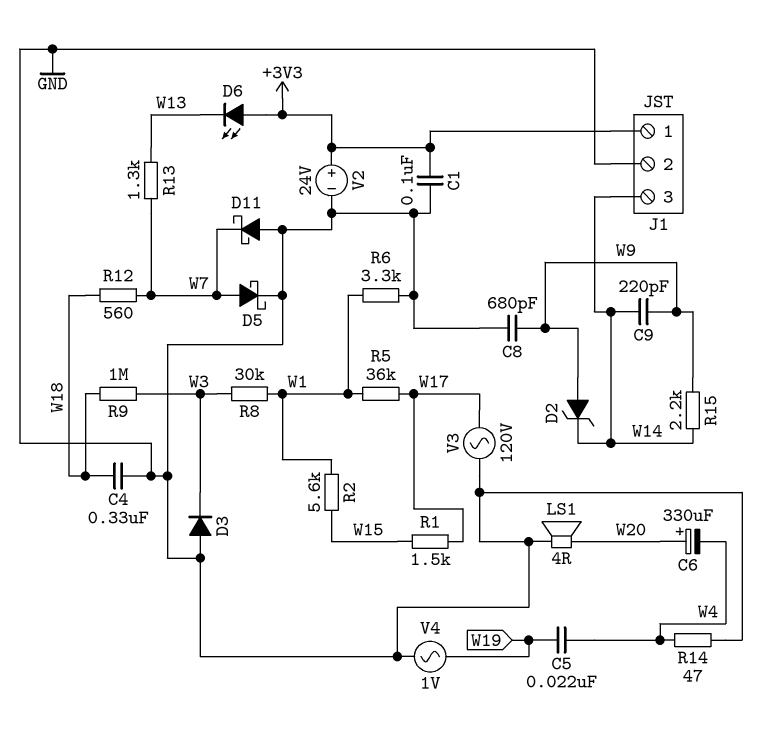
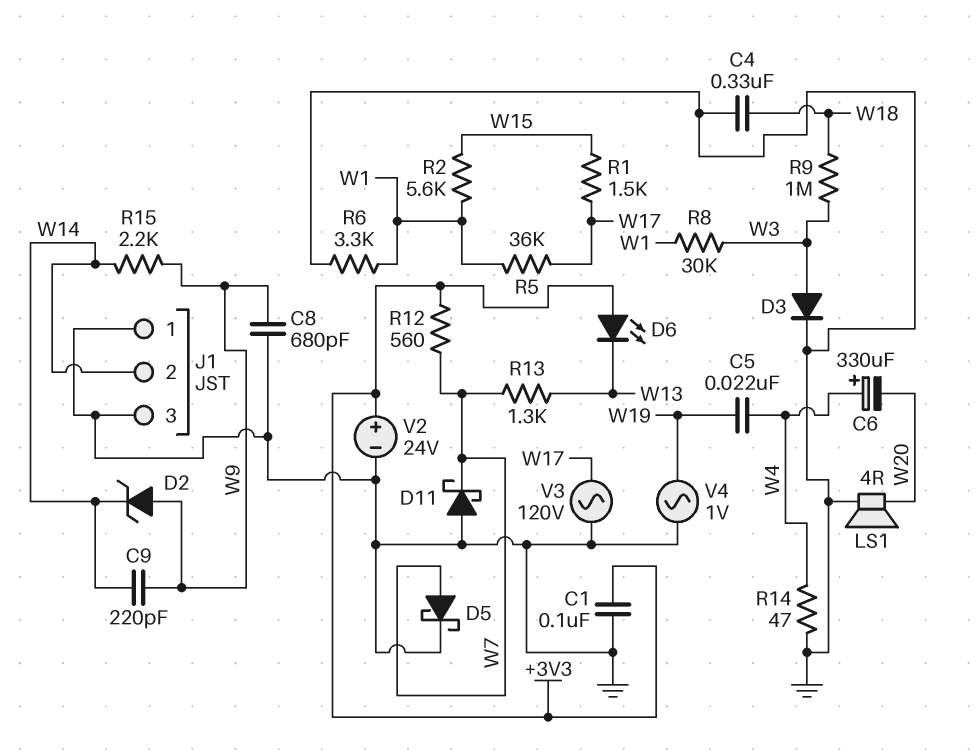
C6: 330uF (plus W20, minus W4) -> 330uF (plus W4, minus W20)
D3: diode (A GND, K W3) -> diode (A W3, K GND)
J1 pin 1: +3V3 -> GND
J1 pin 2: GND -> W14
J1 pin 3: W14 -> GND
R12: 560 (W7, W18) -> 560 (+3V3, W7)

